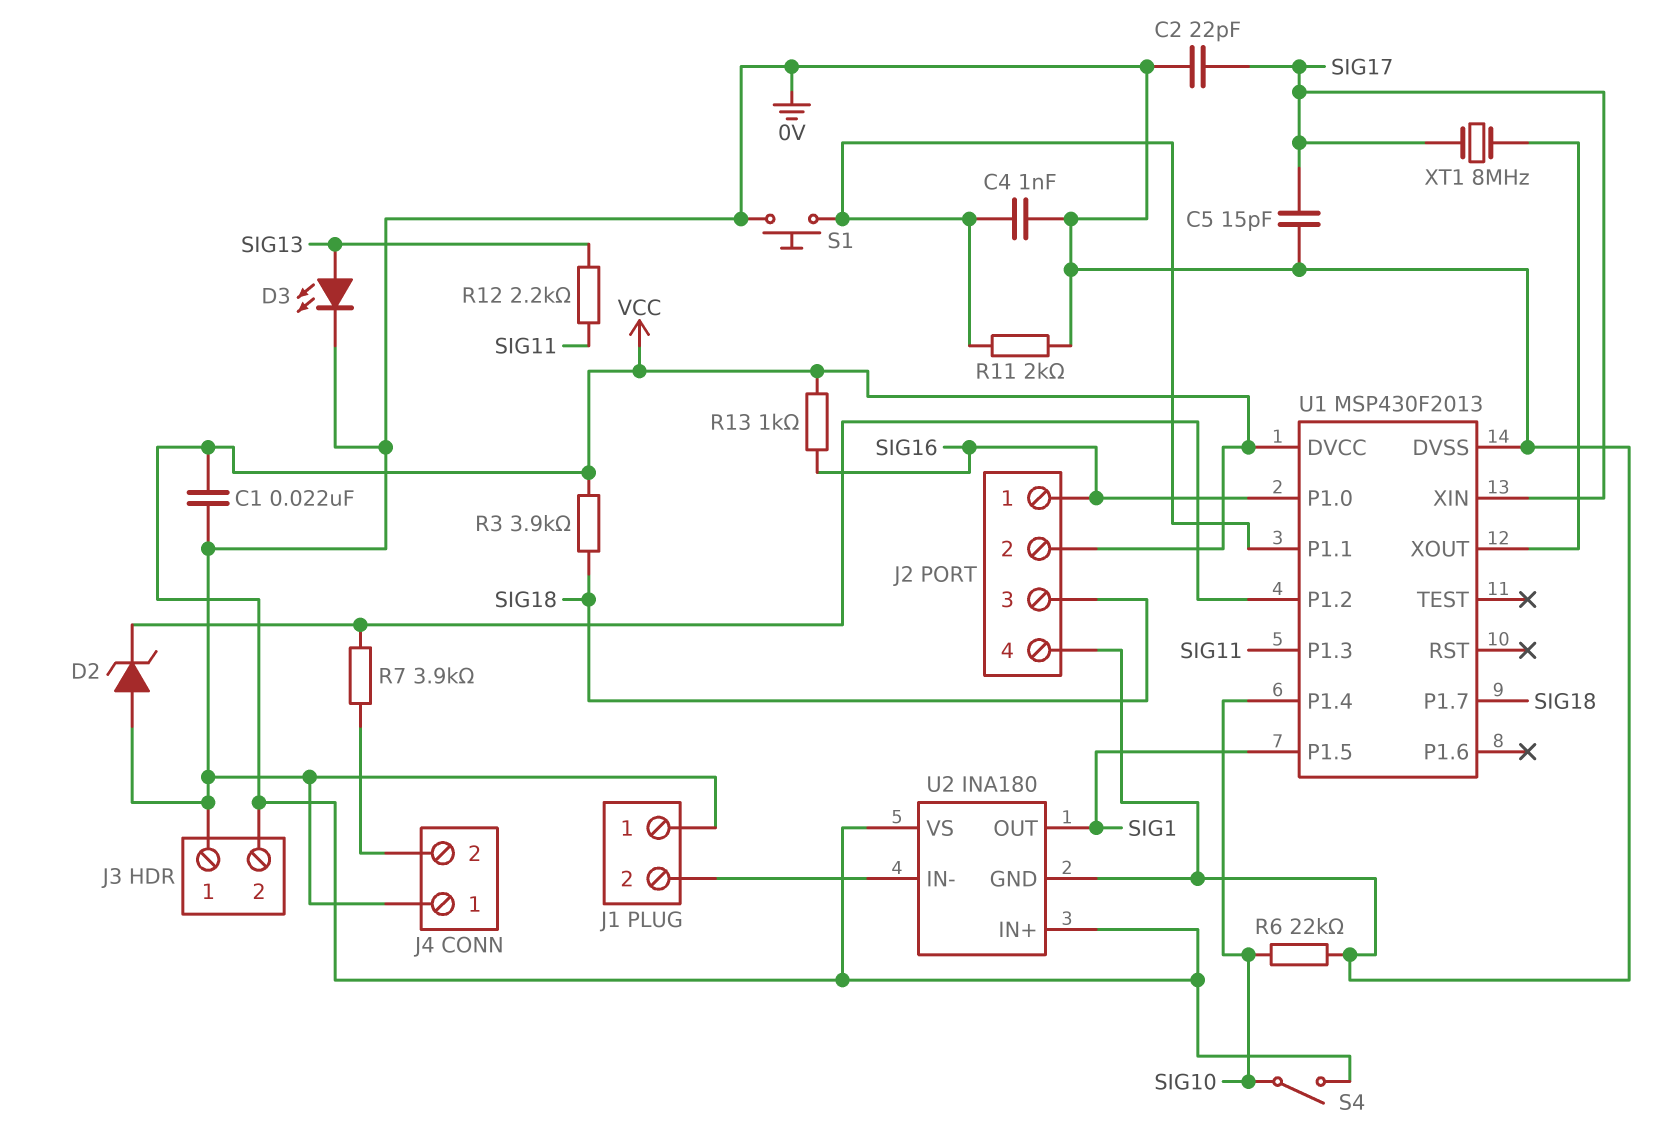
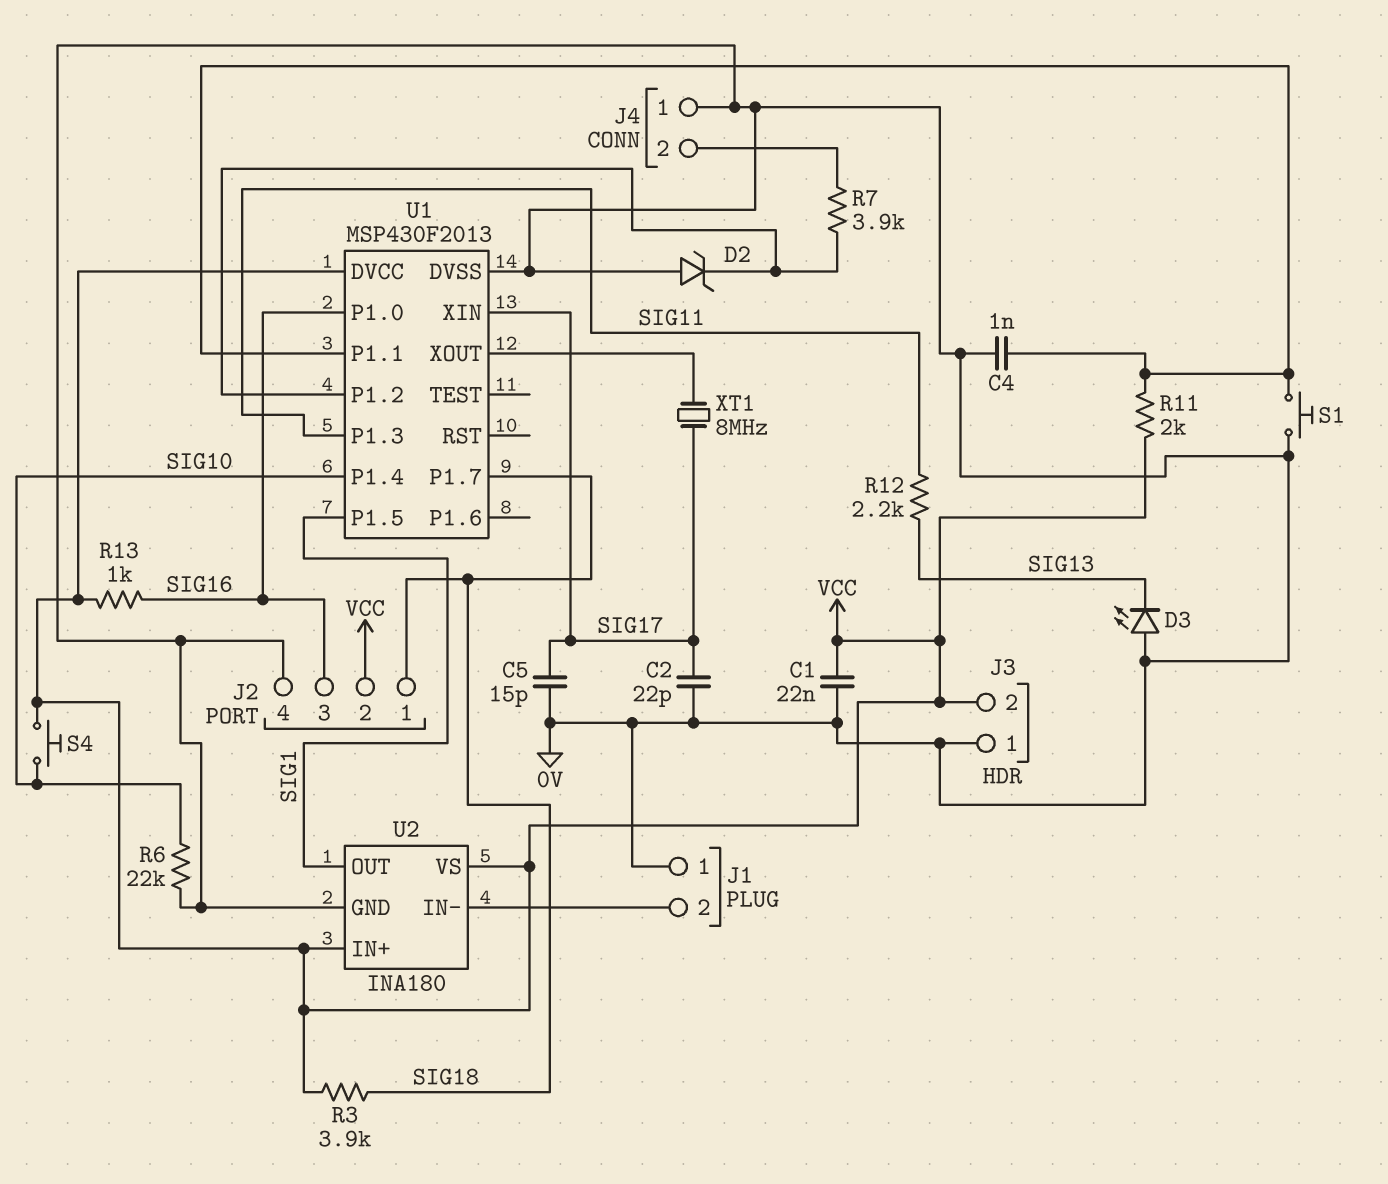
D3: LED (A SIG13, K 0V) -> LED (A 0V, K SIG13)
J2 pin 1: SIG16 -> SIG18
J2 pin 3: SIG18 -> SIG16
R11: 2k (0V, U1/P1.1) -> 2k (U1/P1.1, VCC)
S4: switch (SIG10, VCC) -> button (SIG10, VCC)

